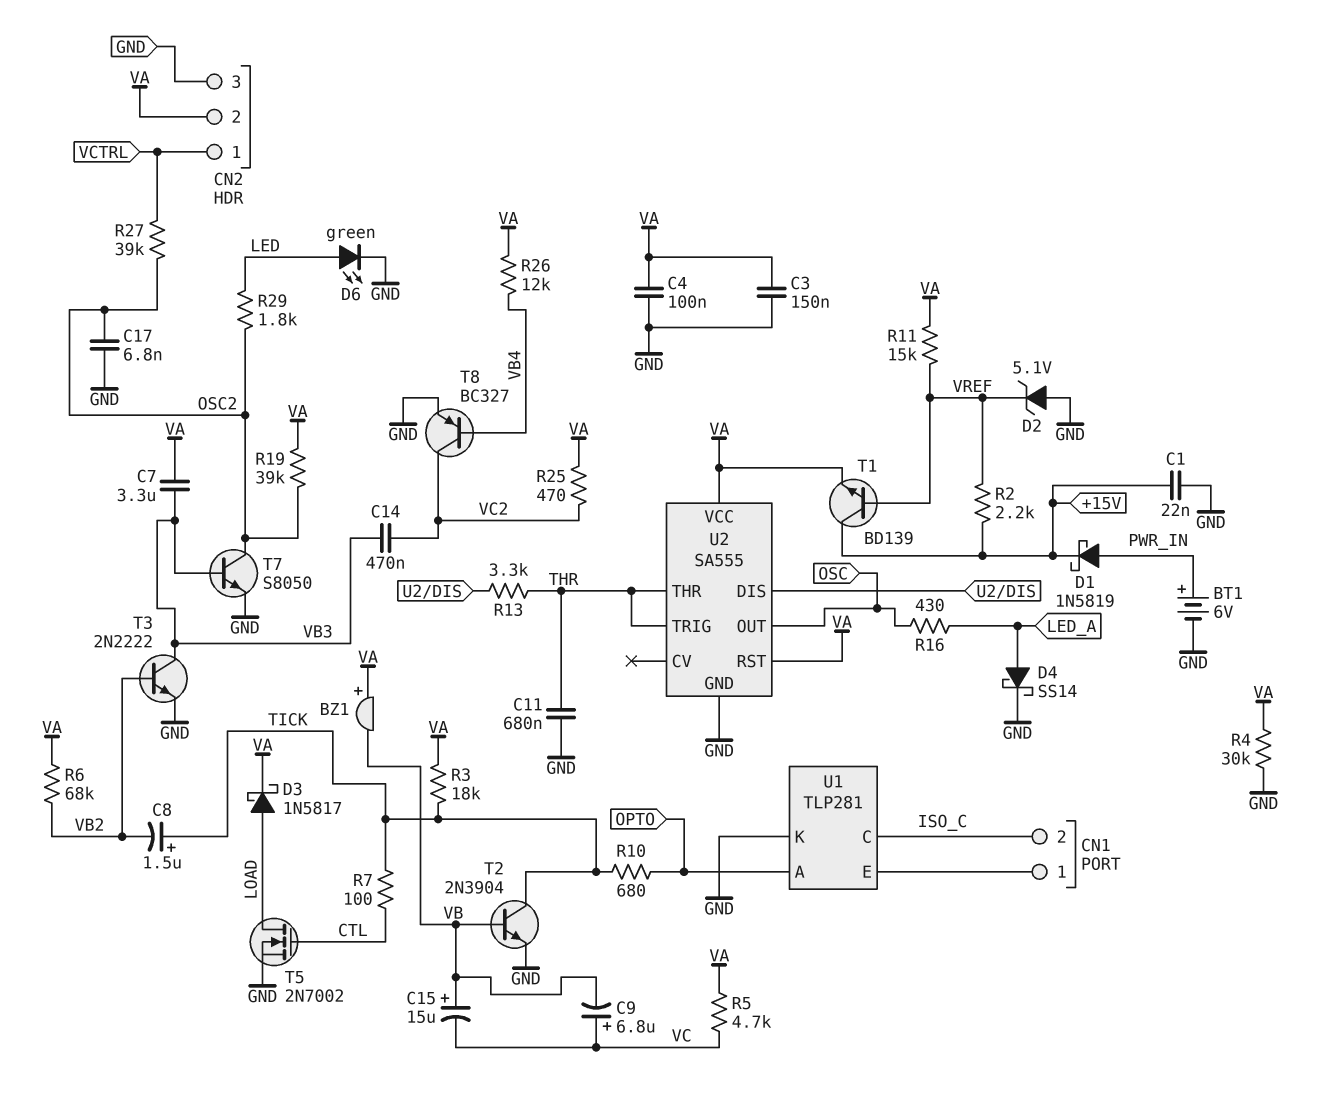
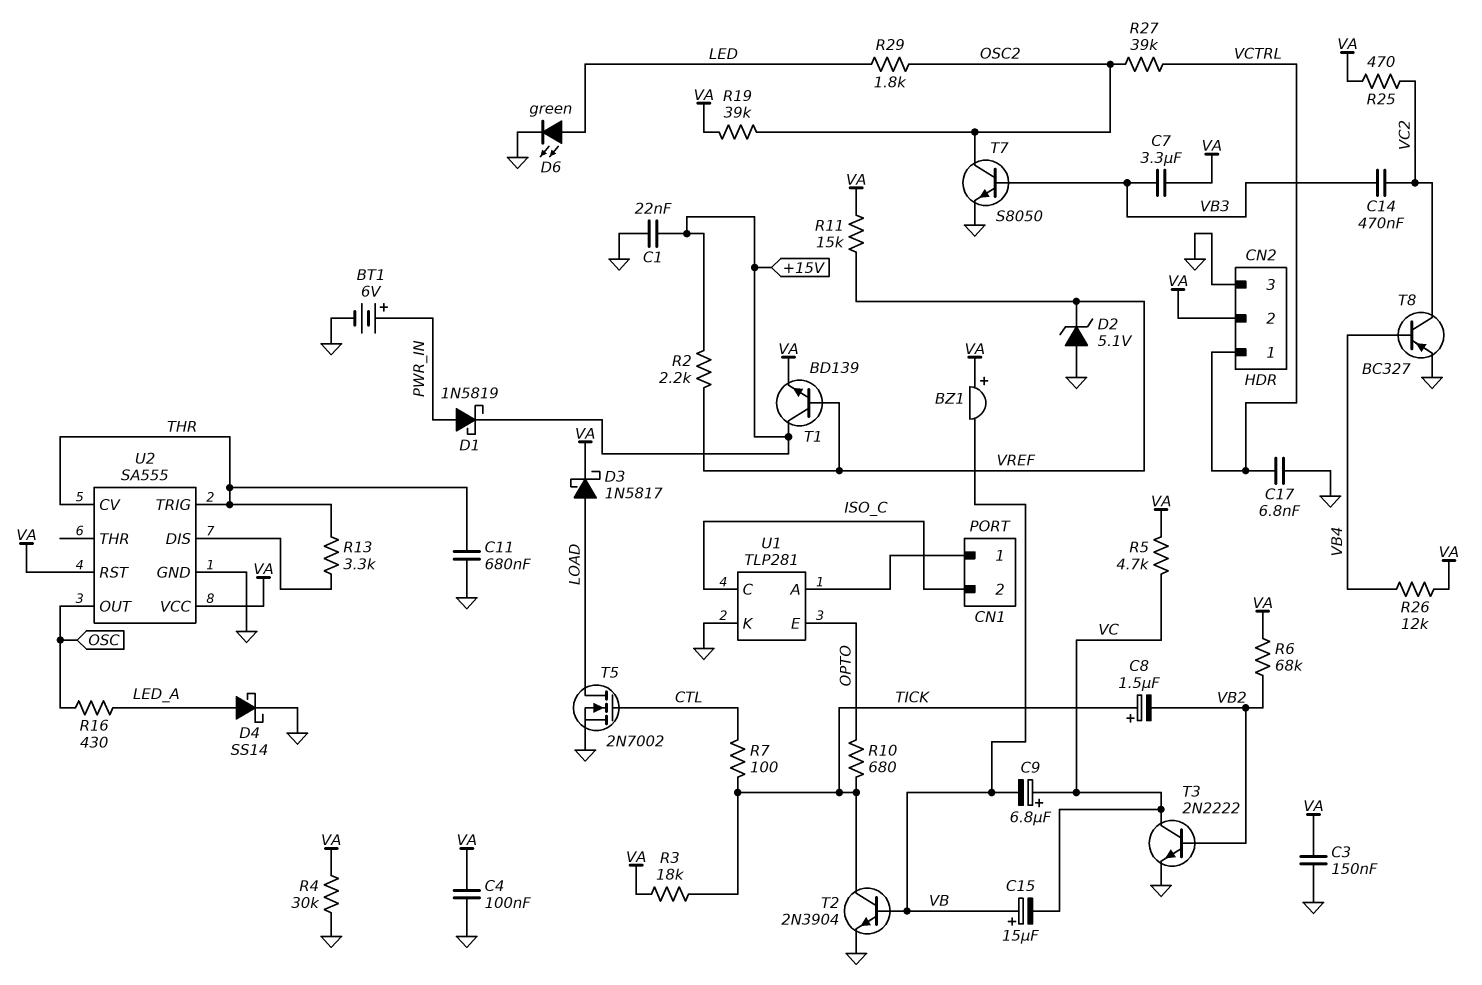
C17: 6.8nF (GND, OSC2) -> 6.8nF (GND, VCTRL)
T3: NPN 2N2222 (B VB2, C VB3, E GND) -> NPN 2N2222 (B VB2, C VC, E GND)
U1 pin A: OPTO -> CN1/1
U1 pin E: CN1/1 -> OPTO
U2 pin CV: none -> THR
U2 pin THR: THR -> none

